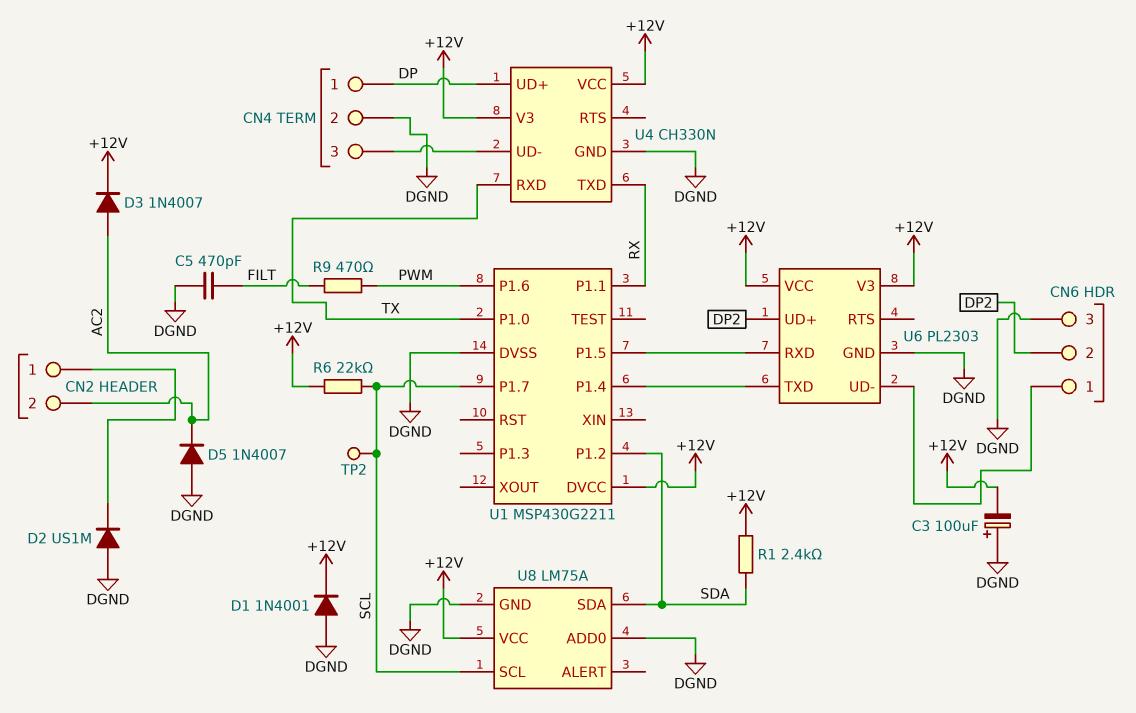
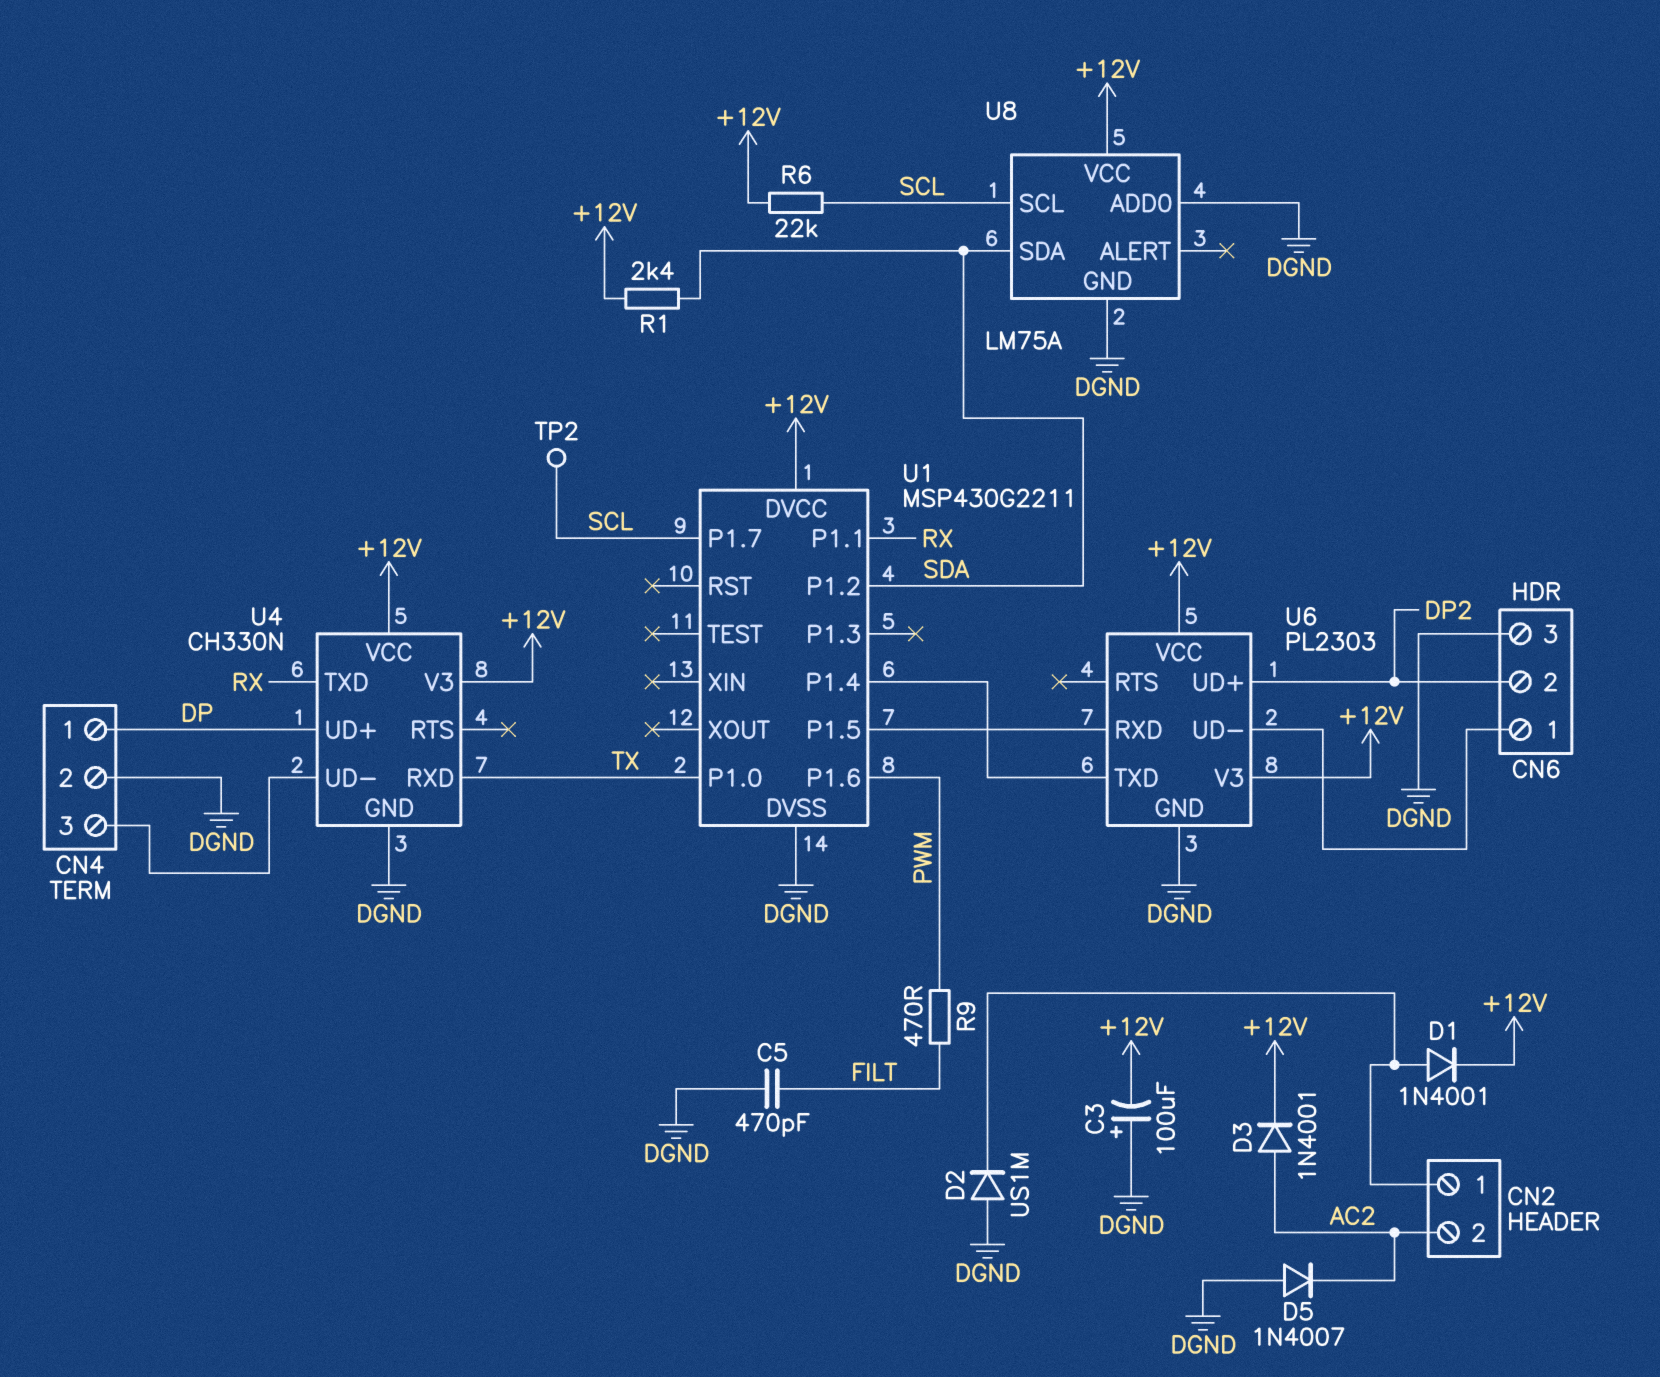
D1: diode 1N4001 (A DGND, K +12V) -> diode 1N4001 (A CN2/1, K +12V)
D3: diode 1N4007 (A AC2, K +12V) -> diode 1N4001 (A AC2, K +12V)

